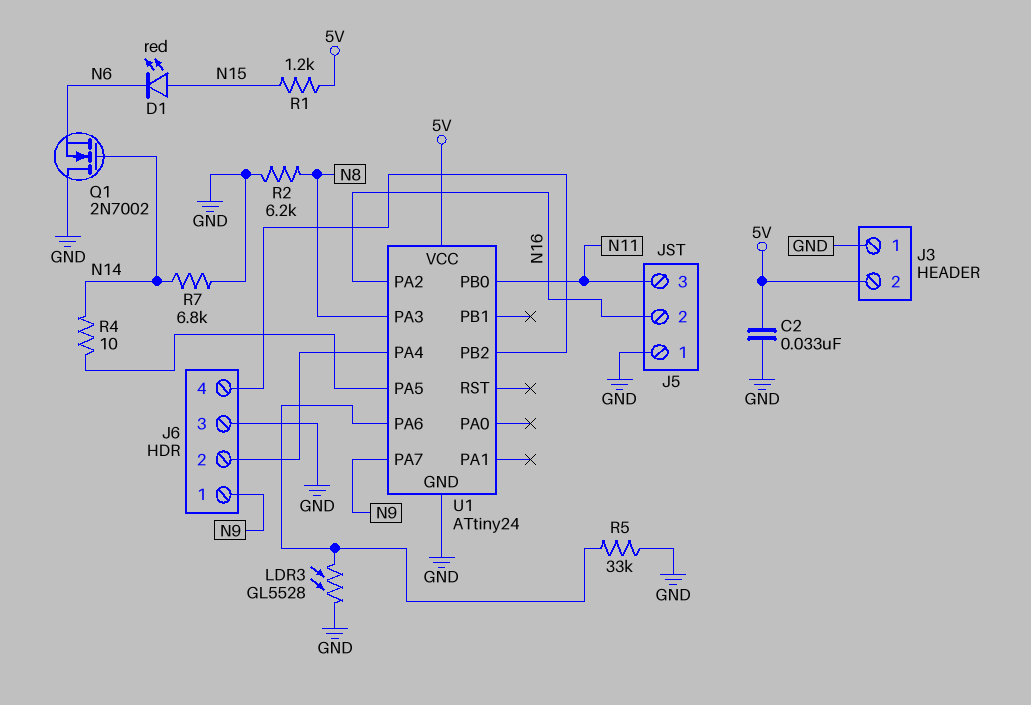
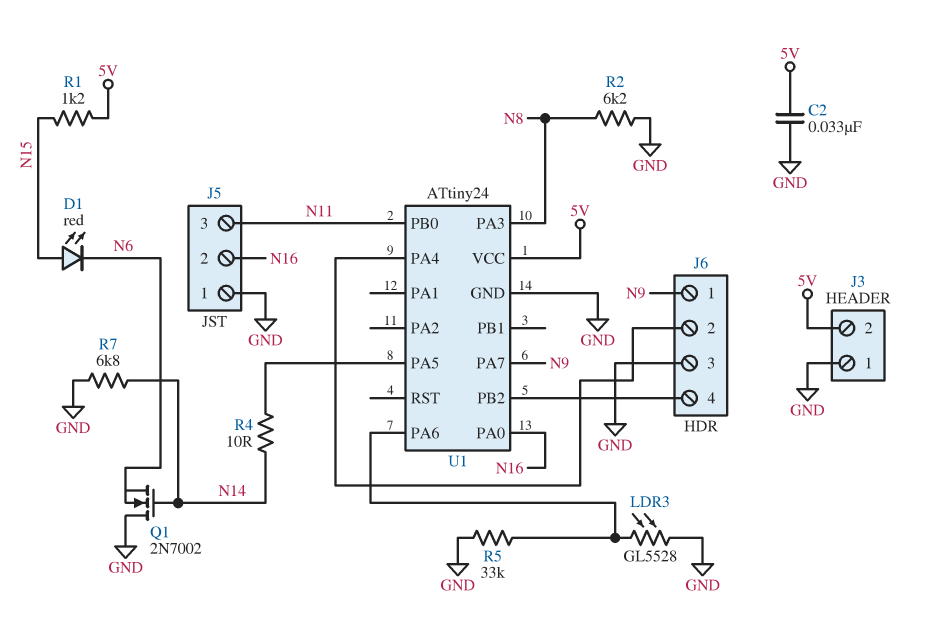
U1 pin PA0: none -> N16
U1 pin PA2: N16 -> none

